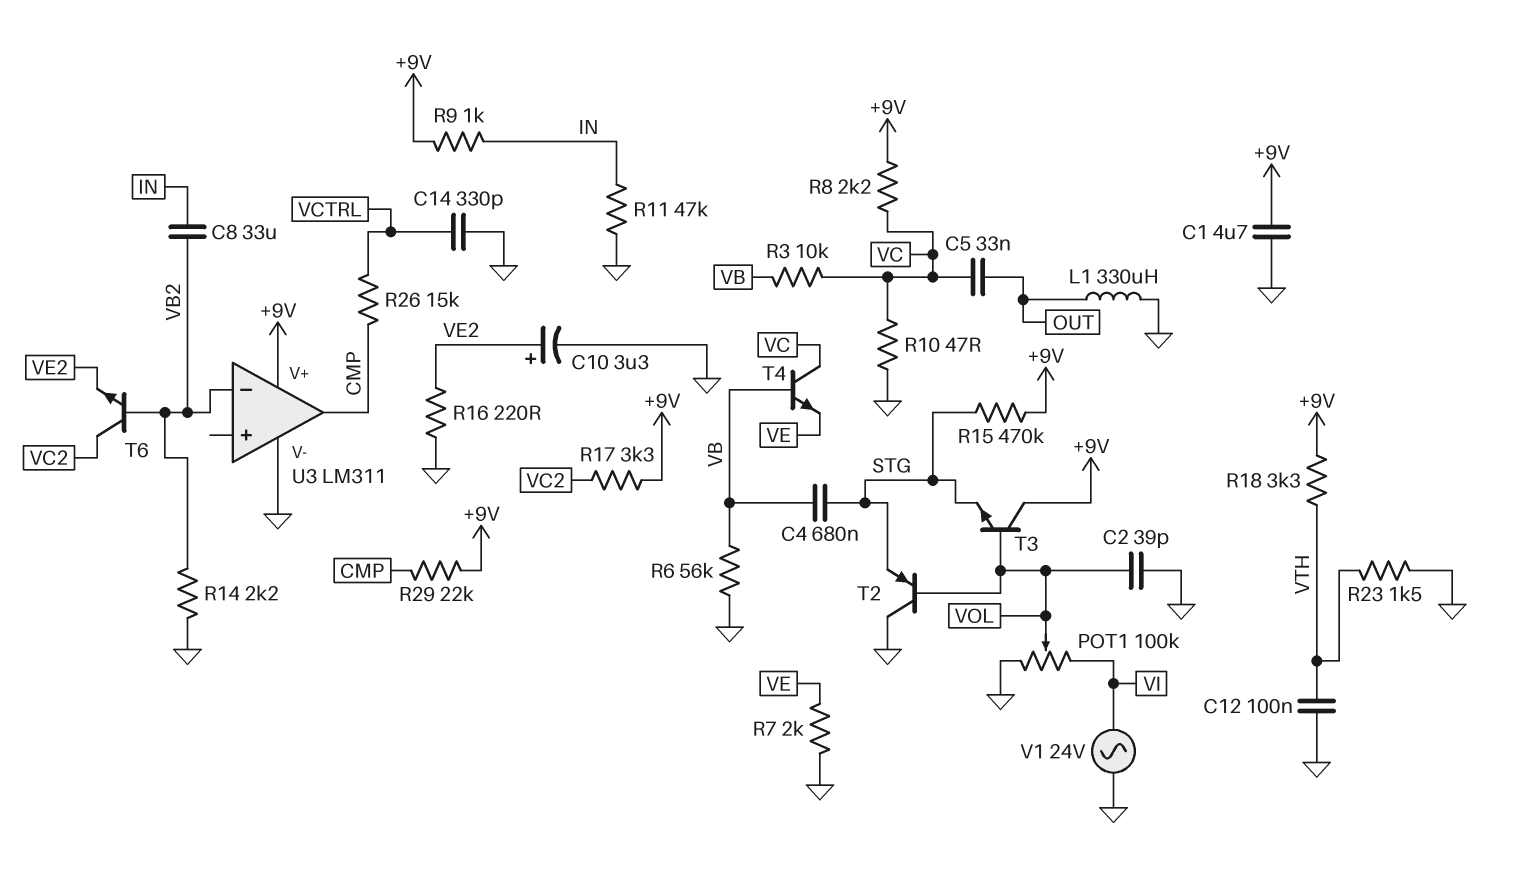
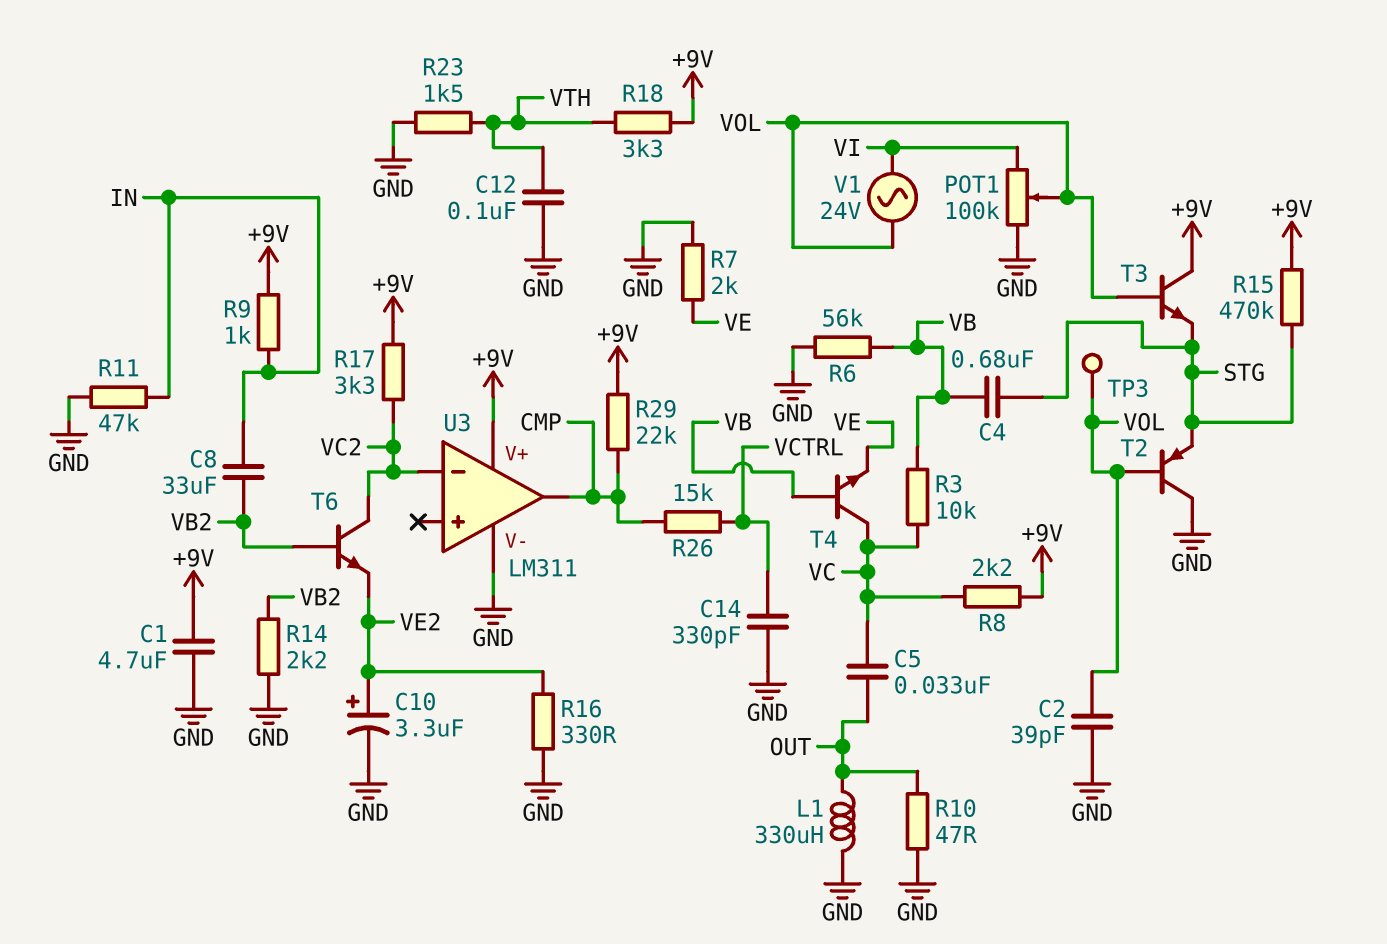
R10: 47 (GND, VC) -> 47 (GND, OUT)
R16: 220 (GND, VE2) -> 330 (GND, VE2)
TP3: none -> test point (VOL)
U3 pin in-: VB2 -> VC2
V1: AC 24V (GND, VI) -> AC 24V (VI, VOL)

